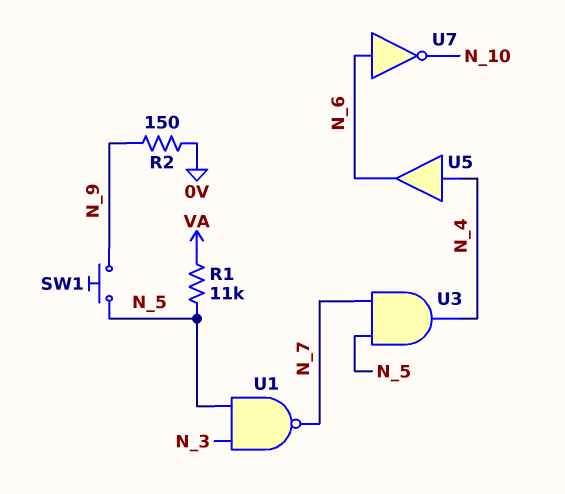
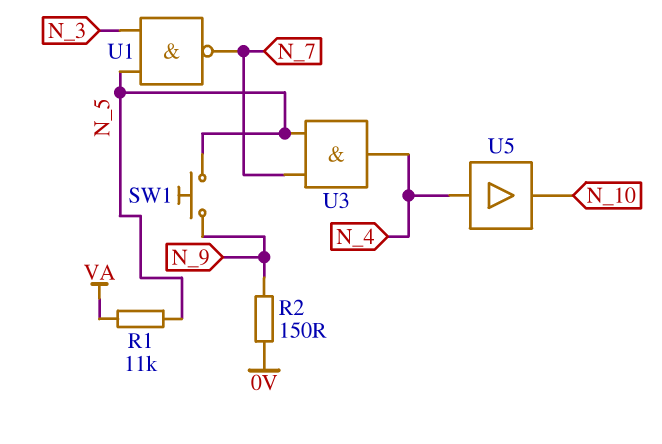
U5: buffer (in N_4, out N_6) -> buffer (in N_4, out N_10)
U7: NOT (in N_6, out N_10) -> none

